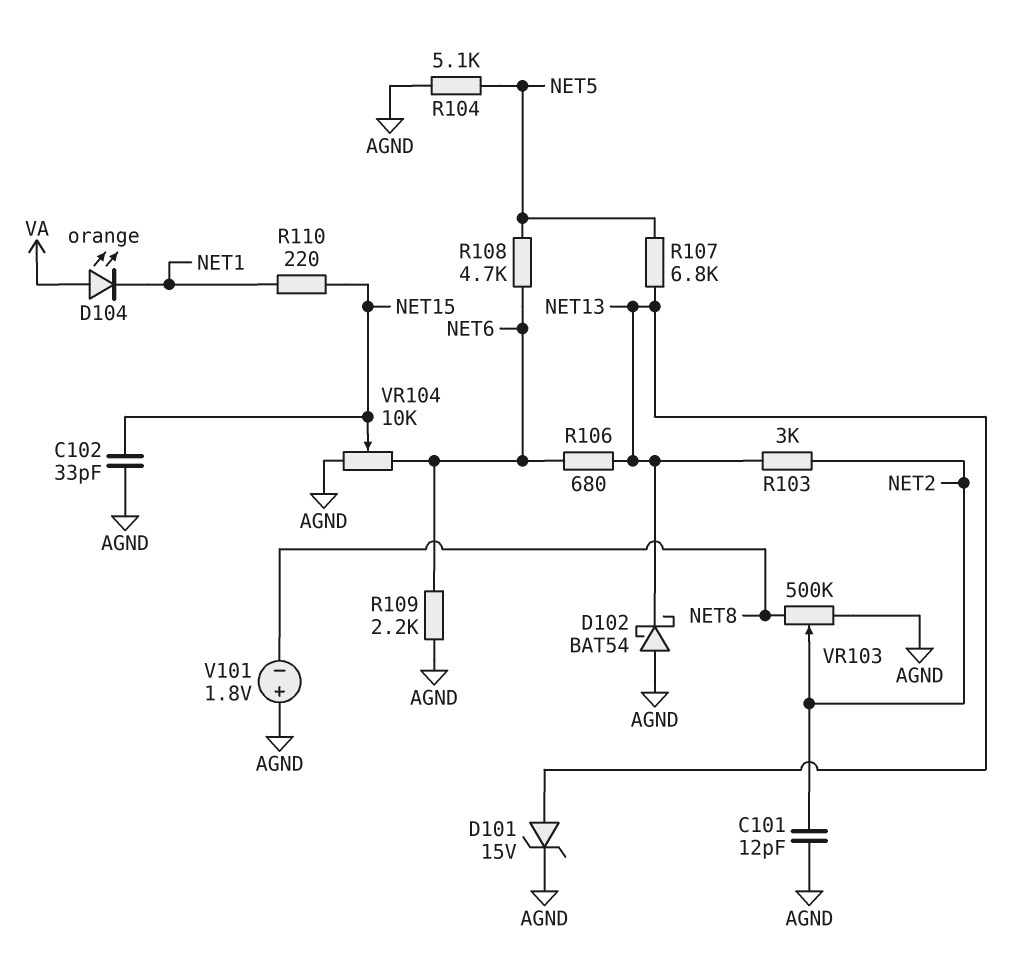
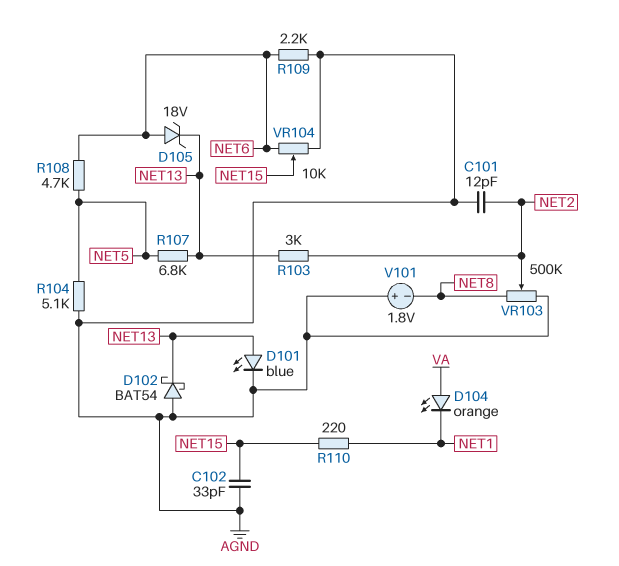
D101: zener 15V (A NET13, K AGND) -> LED blue (A NET13, K AGND)
D105: none -> zener 18V (A NET6, K NET13)
R106: 680 (NET6, NET13) -> none

